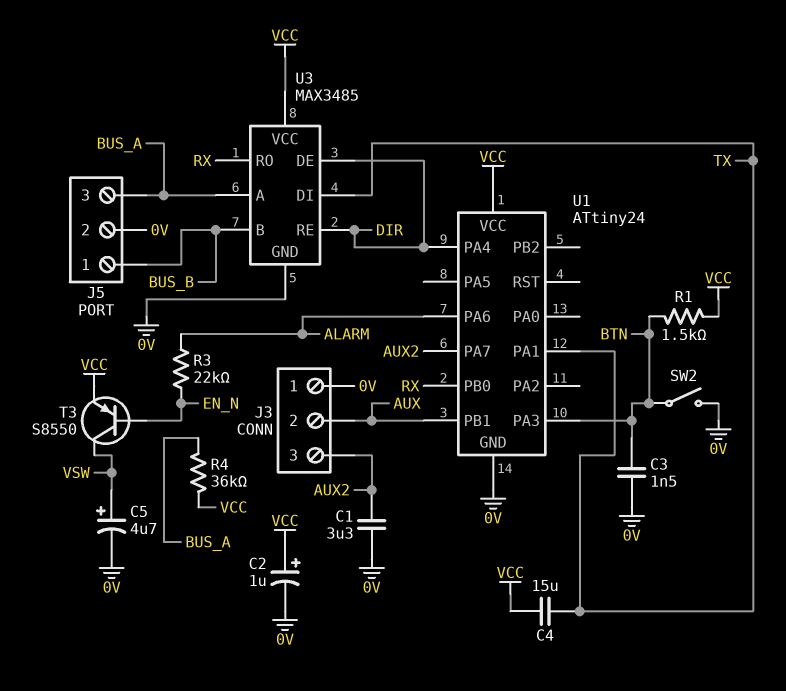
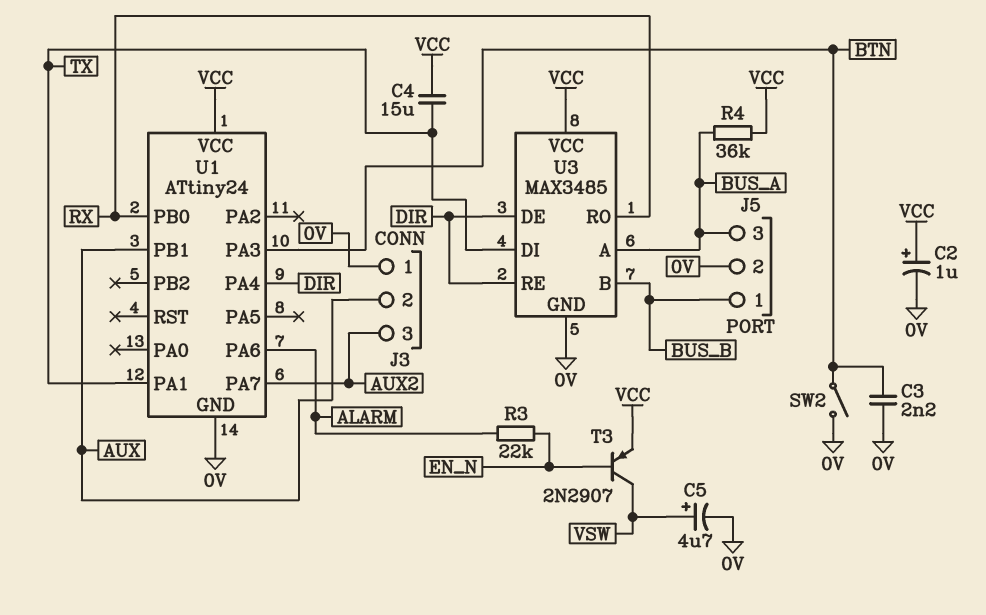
C1: 3.3uF (0V, AUX2) -> none
C3: 1.5nF (0V, BTN) -> 2.2nF (0V, BTN)
R1: 1.5k (BTN, VCC) -> none
T3: PNP S8550 (B EN_N, C VSW, E VCC) -> PNP 2N2907 (B EN_N, C VSW, E VCC)

